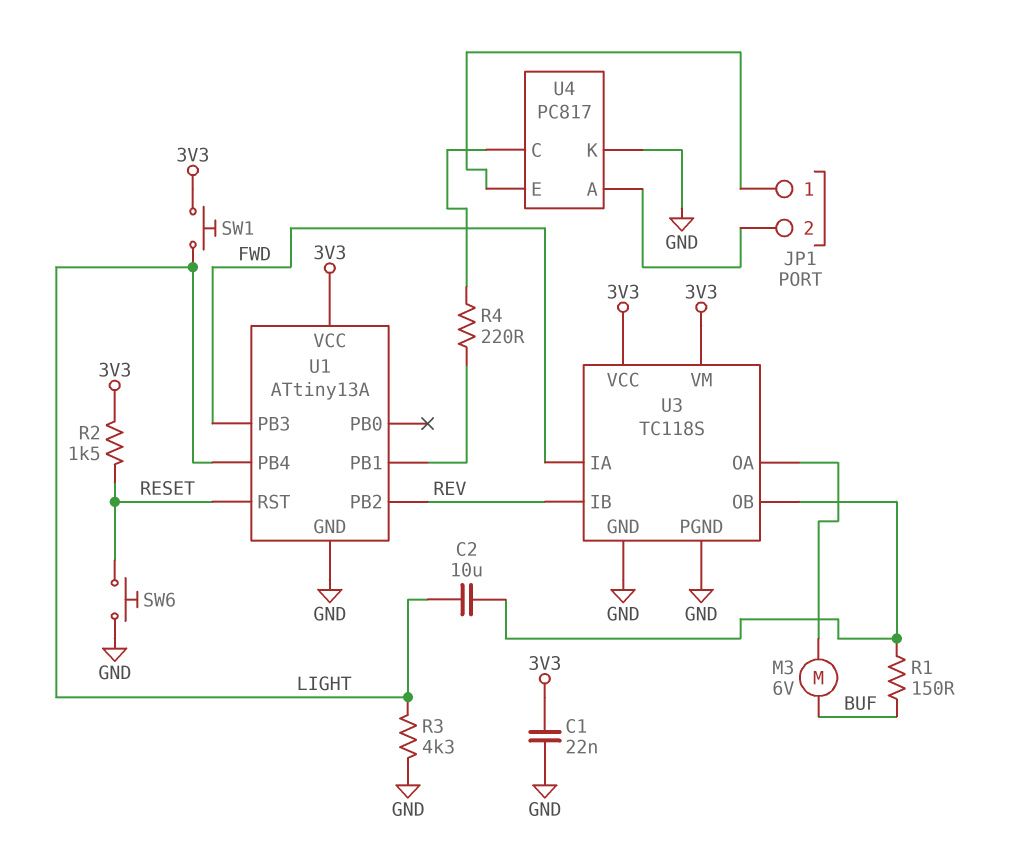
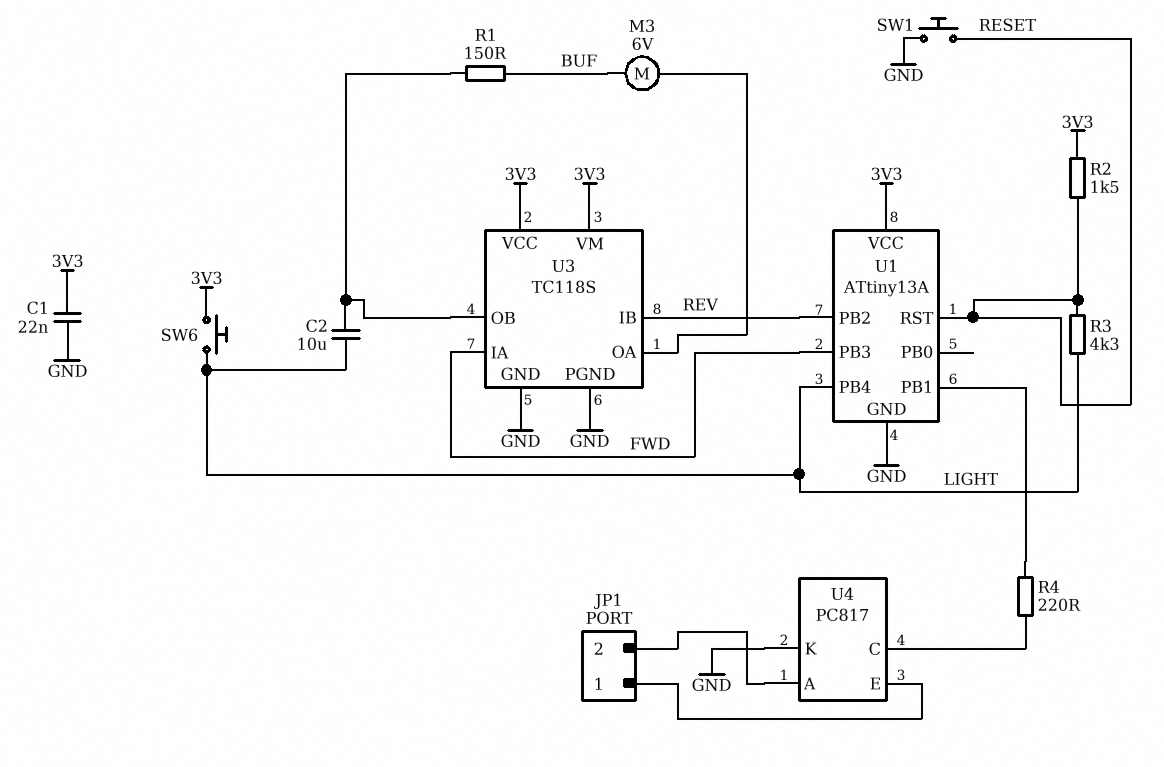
R3: 4.3k (GND, LIGHT) -> 4.3k (LIGHT, RESET)
SW1: button (3V3, LIGHT) -> button (GND, RESET)
SW6: button (GND, RESET) -> button (3V3, LIGHT)

